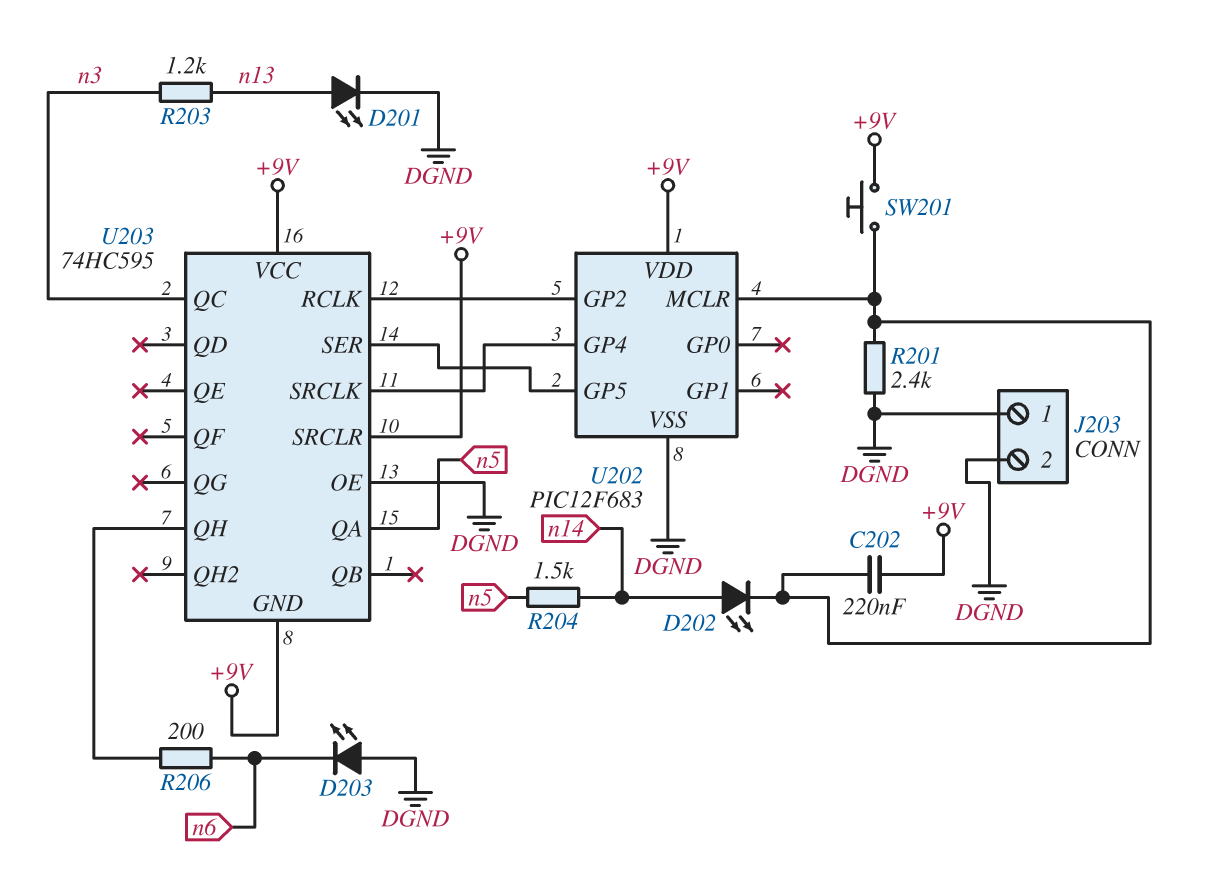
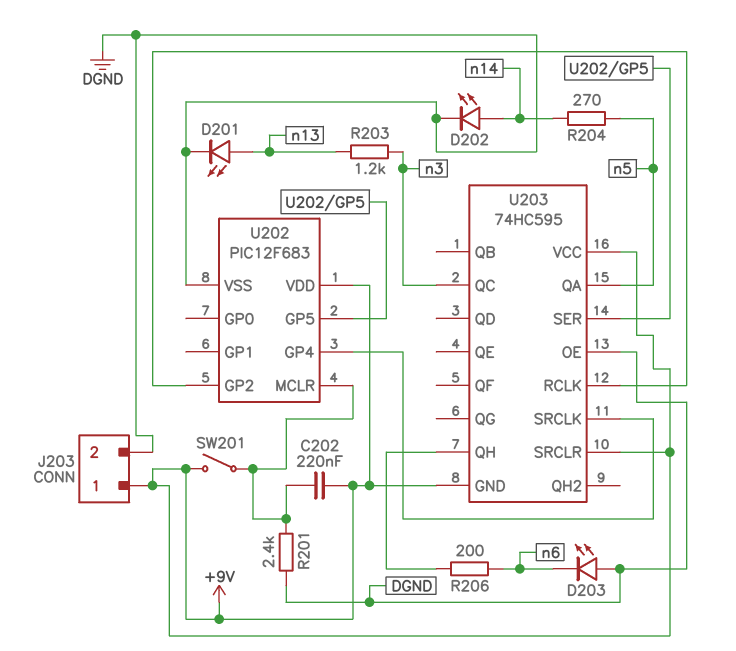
D202: LED (A n14, K U202/MCLR) -> LED (A n14, K DGND)
J203 pin 1: DGND -> +9V
R204: 1.5k (n5, n14) -> 270 (n5, n14)
SW201: button (+9V, U202/MCLR) -> switch (+9V, U202/MCLR)

